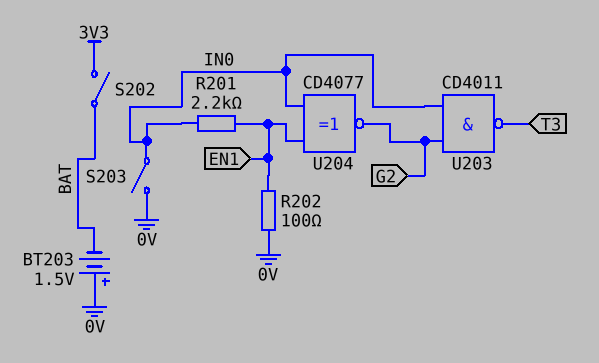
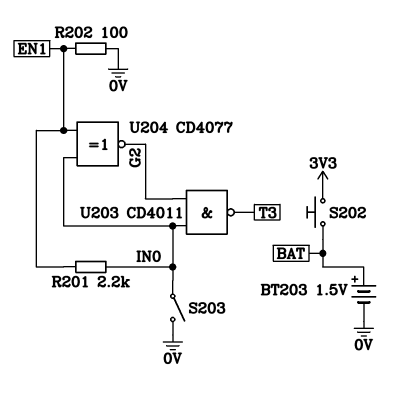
BT203: 1.5V (plus 0V, minus BAT) -> 1.5V (plus BAT, minus 0V)
S202: switch (3V3, BAT) -> button (3V3, BAT)

